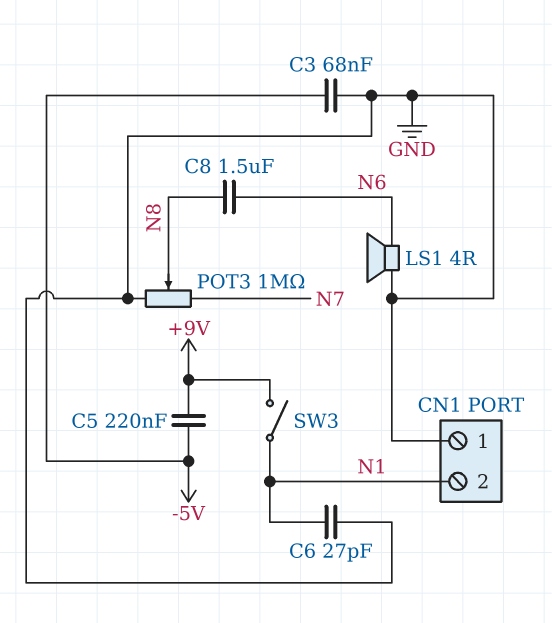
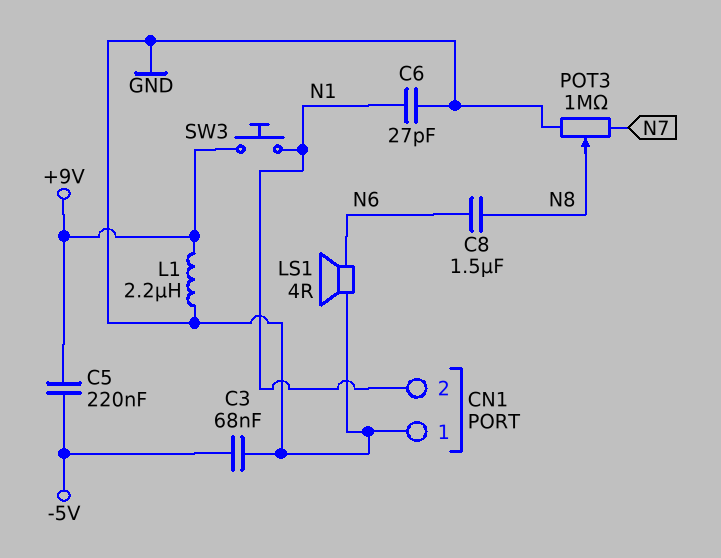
L1: none -> 2.2uH (+9V, GND)
SW3: switch (+9V, N1) -> button (+9V, N1)

